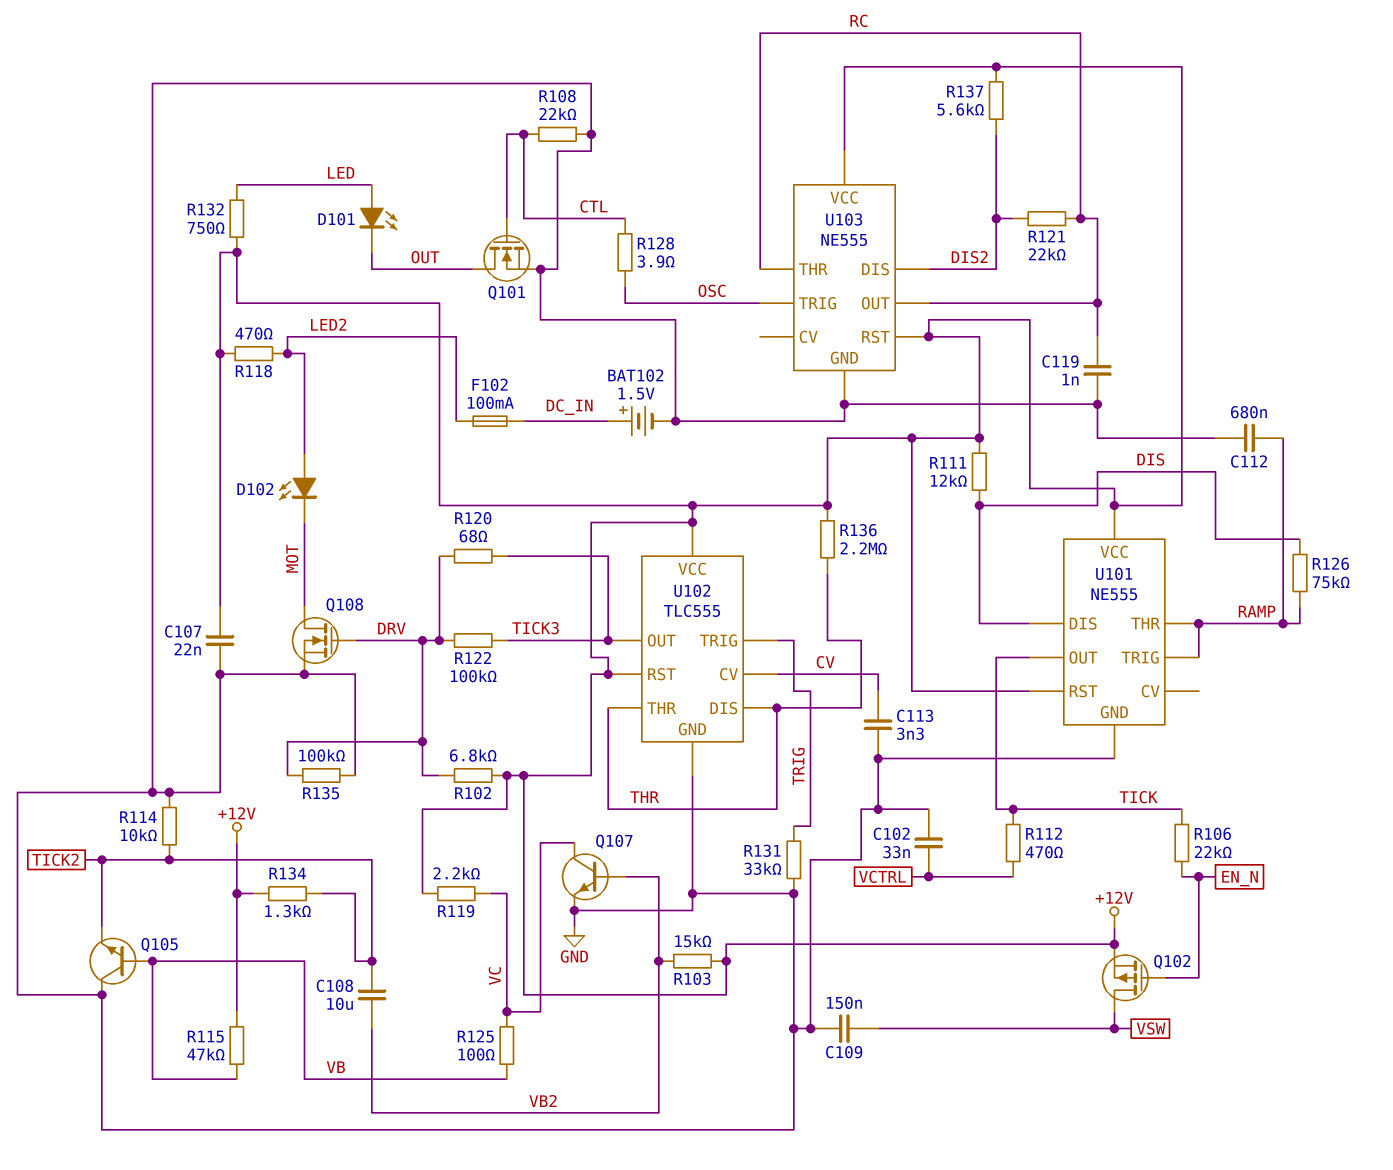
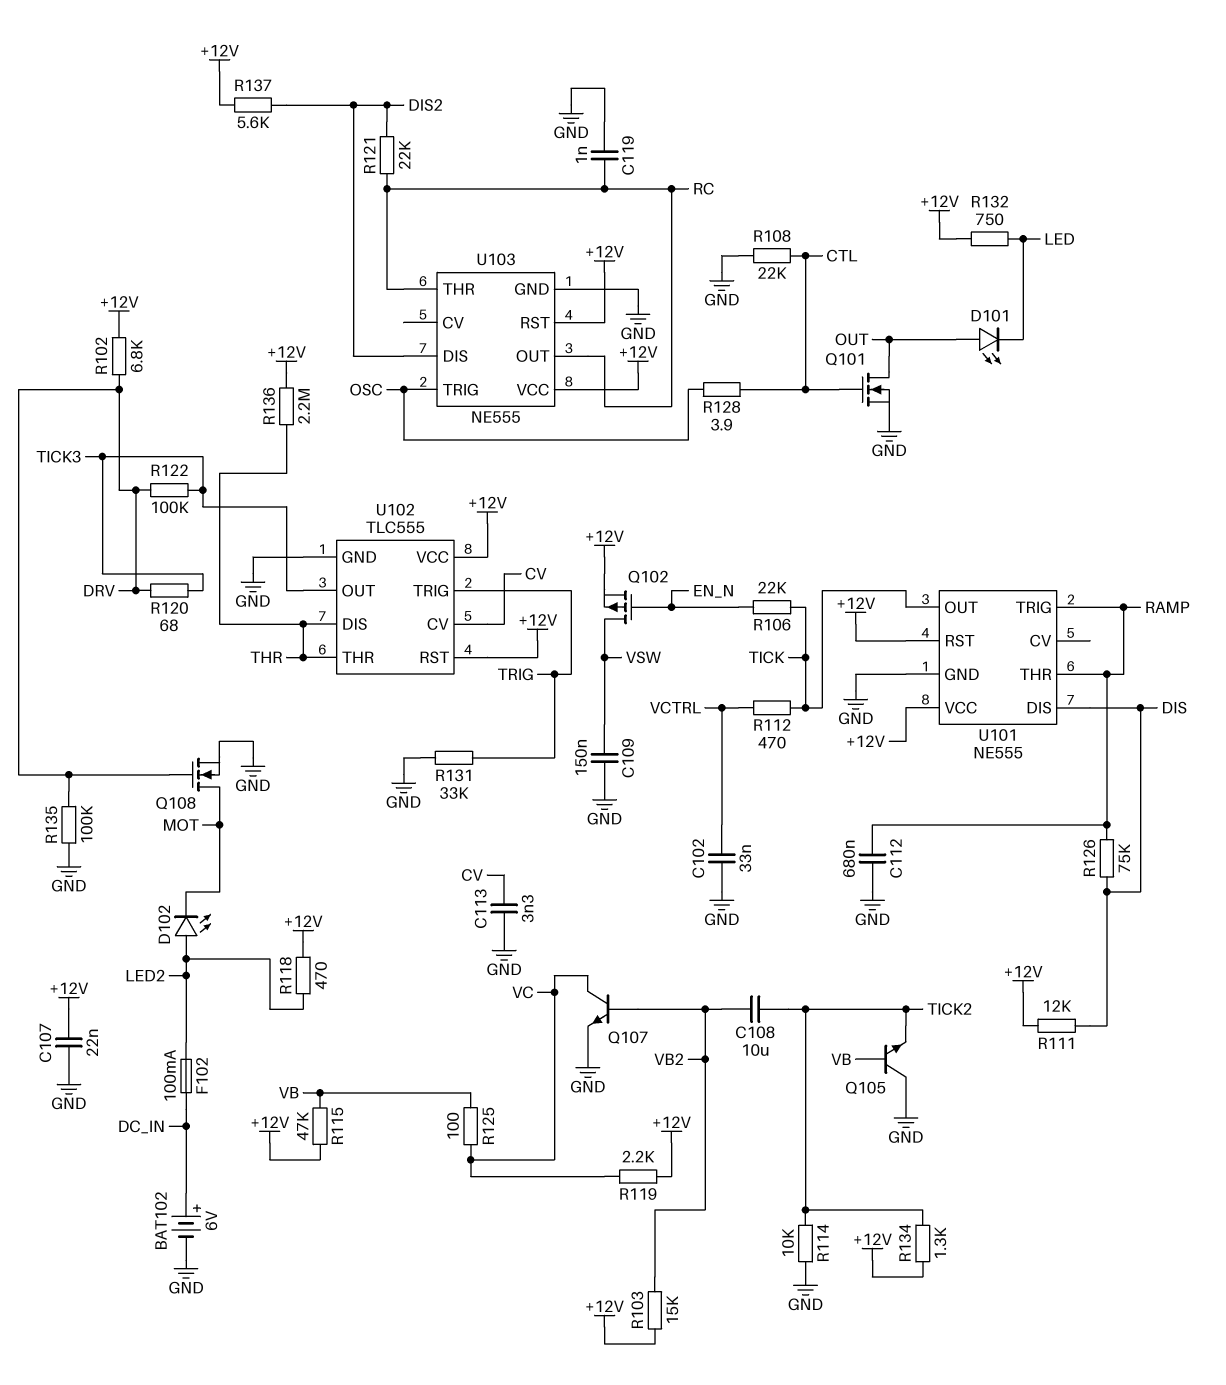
BAT102: 1.5V (plus DC_IN, minus GND) -> 6V (plus DC_IN, minus GND)
D101: LED (A LED, K OUT) -> LED (A OUT, K LED)

